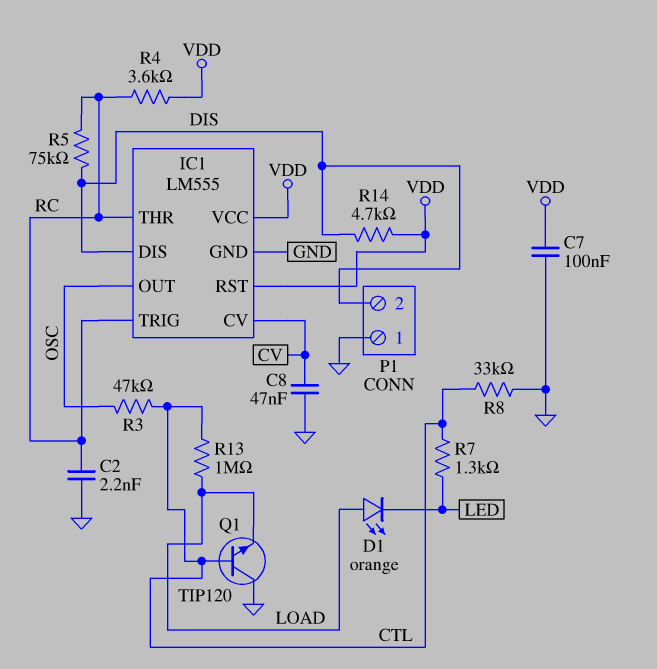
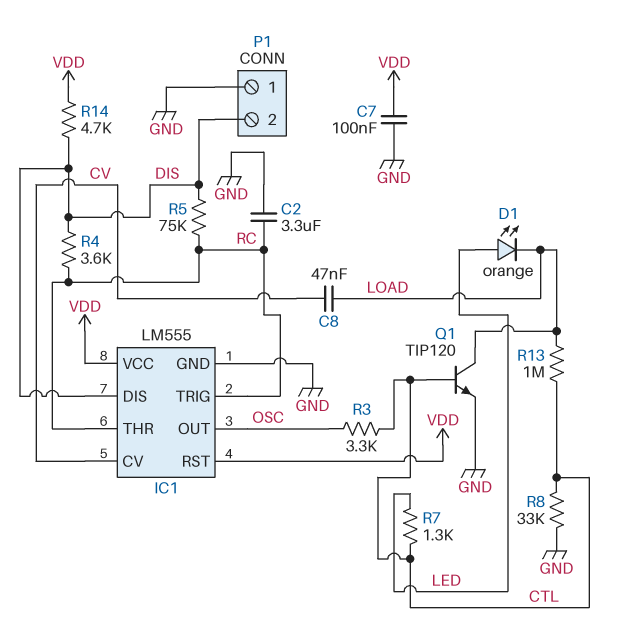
C2: 2.2nF (GND, RC) -> 3.3uF (GND, RC)
C8: 47nF (CV, GND) -> 47nF (CV, LOAD)
D1: LED orange (A LOAD, K LED) -> LED orange (A LED, K LOAD)
Q1: NPN TIP120 (B CTL, C GND, E LOAD) -> NPN TIP120 (B CTL, C LOAD, E GND)
R3: 47k (CTL, OSC) -> 3.3k (CTL, OSC)
R4: 3.6k (RC, VDD) -> 3.6k (DIS, RC)

